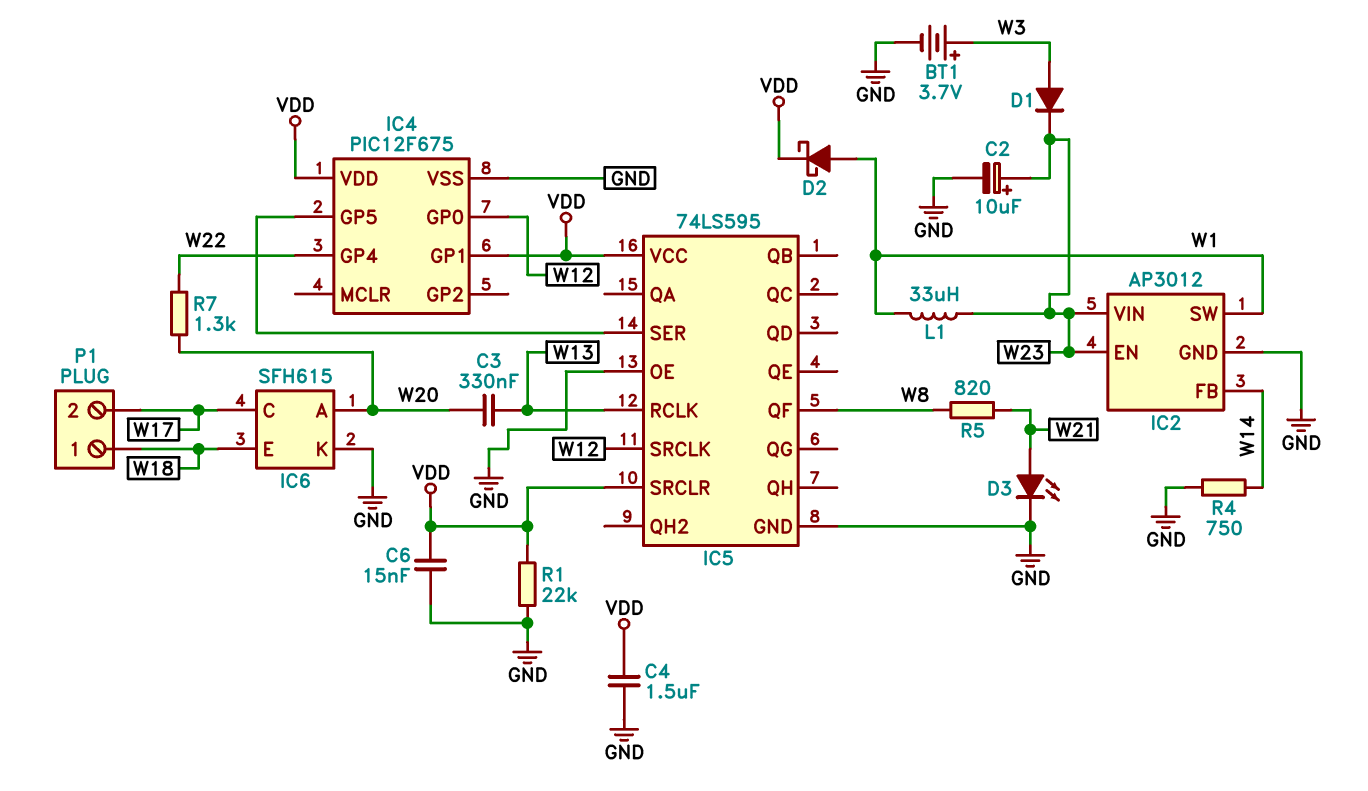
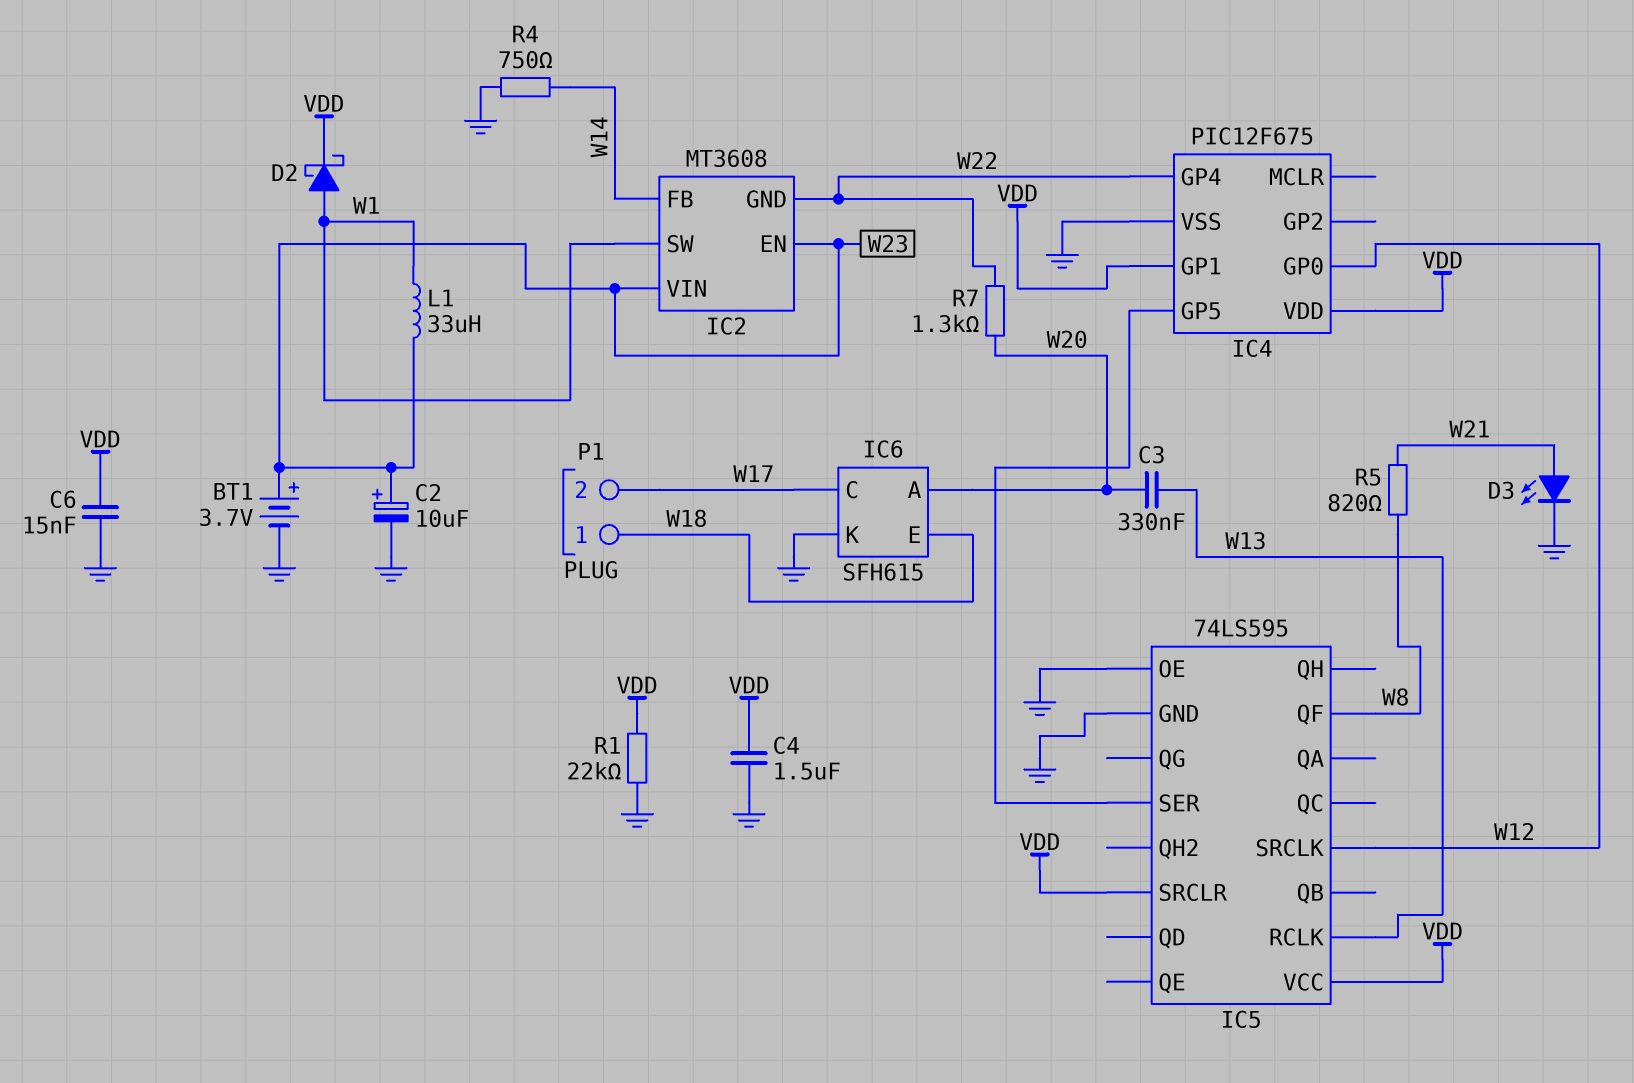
BT1: 3.7V (plus W3, minus GND) -> 3.7V (plus W23, minus GND)
D1: diode (A W3, K W23) -> none
IC2: AP3012 -> MT3608
IC2 pin GND: GND -> W22

